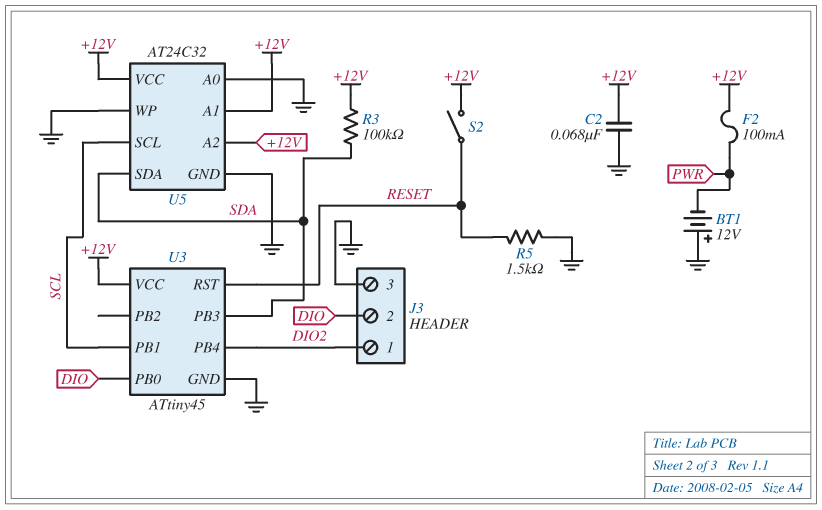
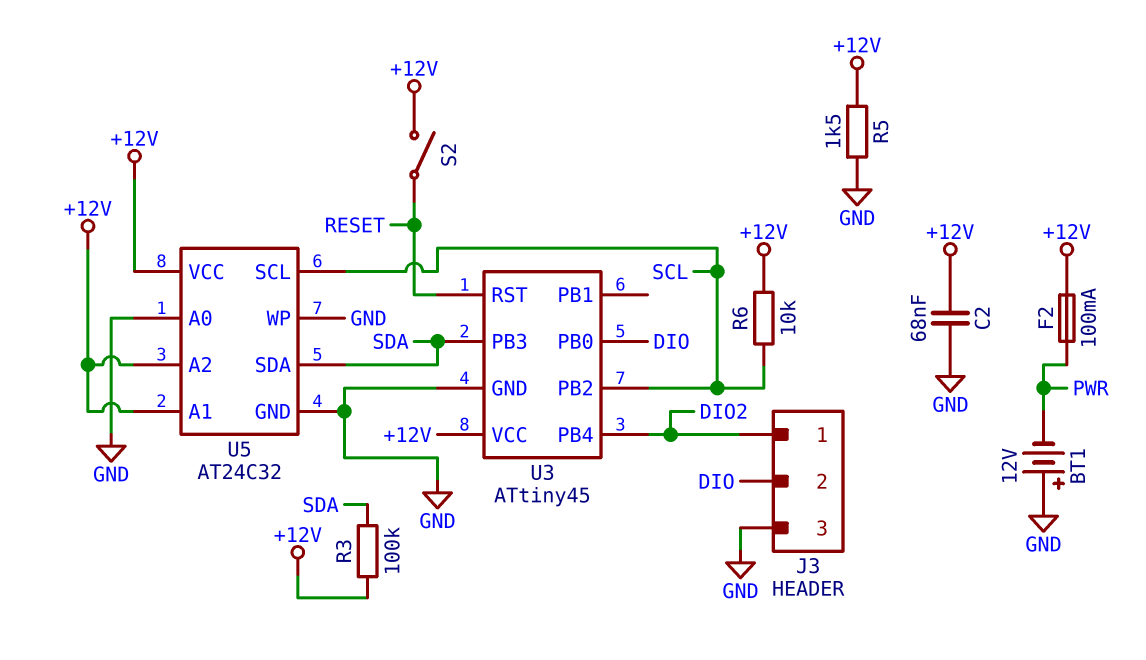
R5: 1.5k (GND, RESET) -> 1.5k (+12V, GND)
R6: none -> 10k (+12V, SCL)
U3 pin PB1: SCL -> none
U3 pin PB2: none -> SCL

